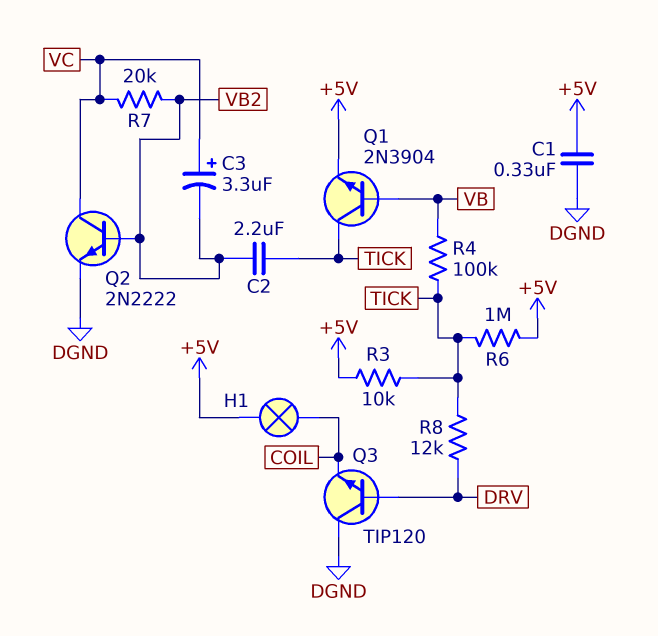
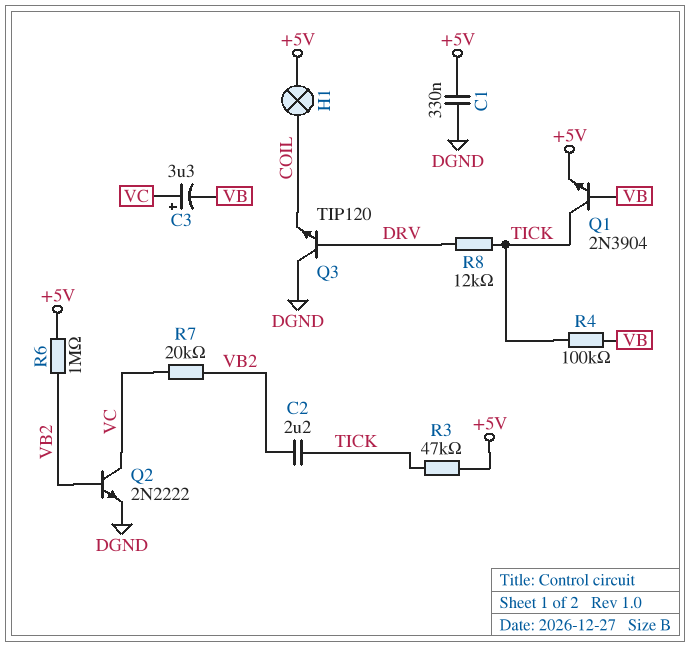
C3: 3.3uF (plus VC, minus VB2) -> 3.3uF (plus VC, minus VB)
R3: 10k (+5V, TICK) -> 47k (+5V, TICK)
R6: 1M (+5V, TICK) -> 1M (+5V, VB2)

